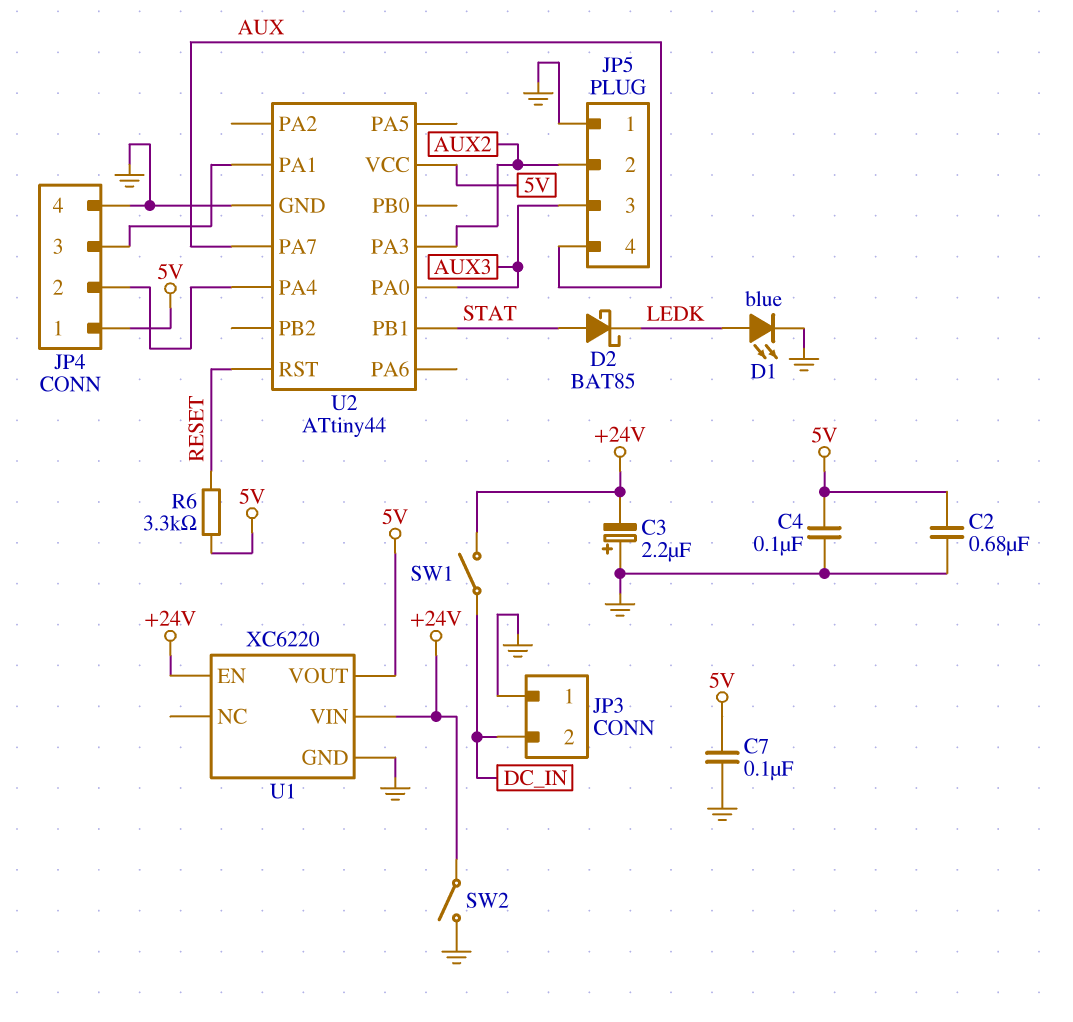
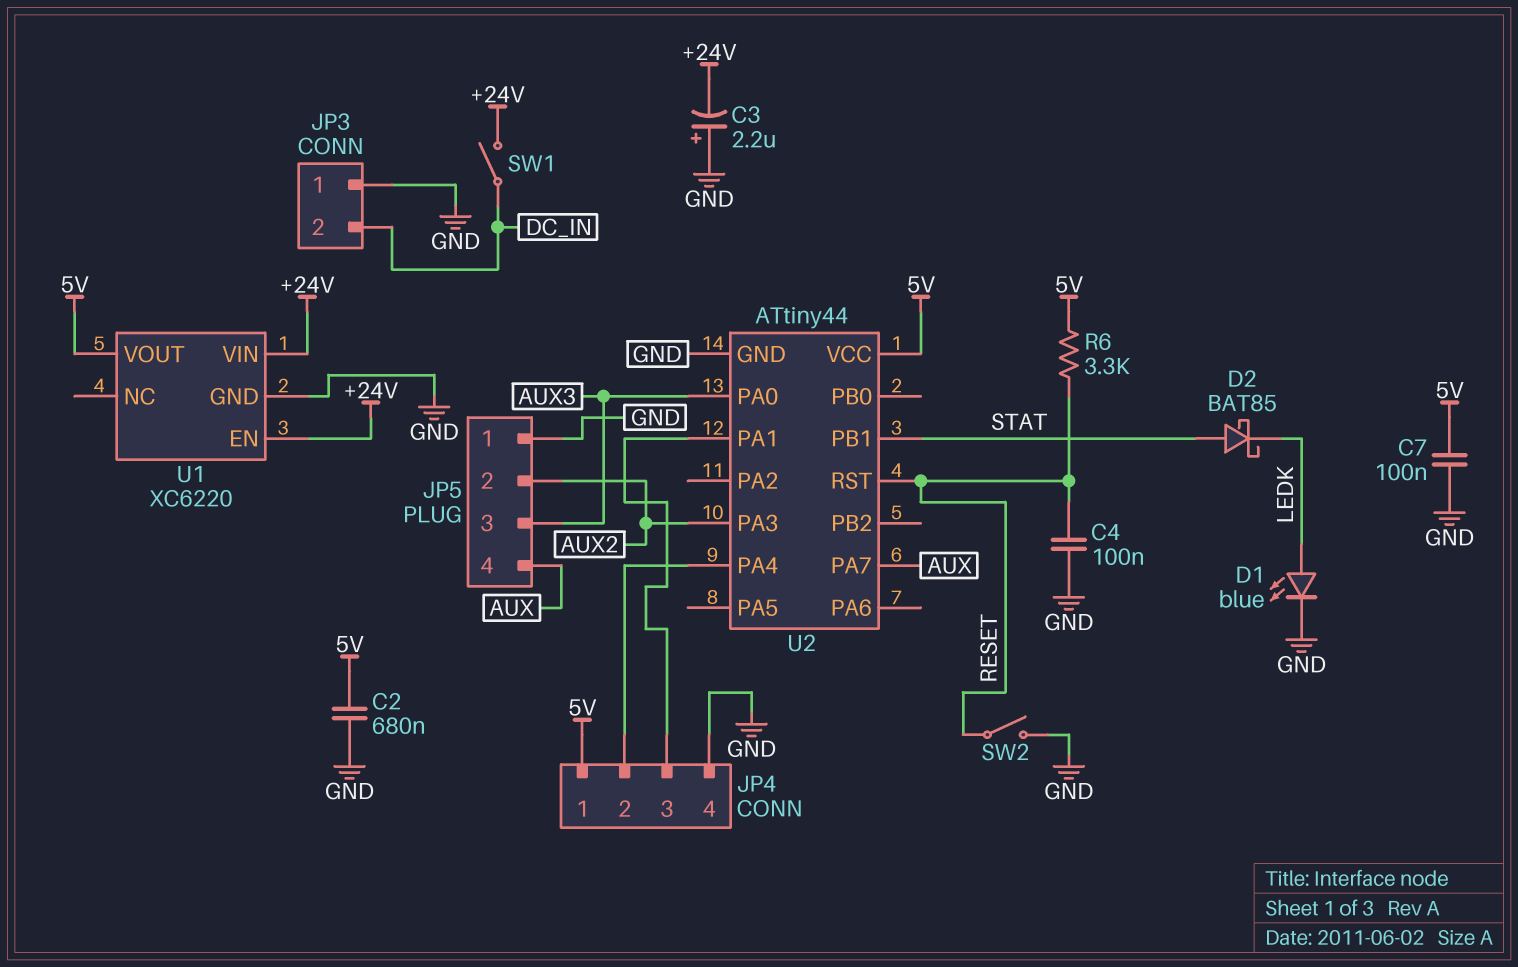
C4: 100nF (5V, GND) -> 100nF (GND, RESET)
SW2: switch (+24V, GND) -> switch (GND, RESET)

